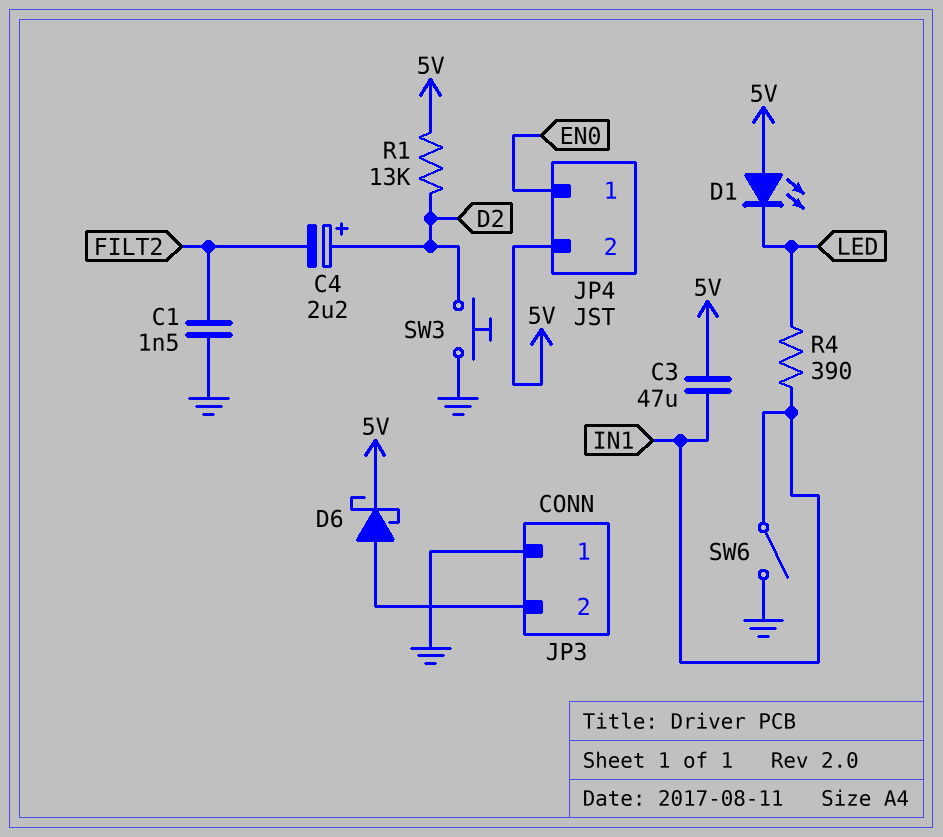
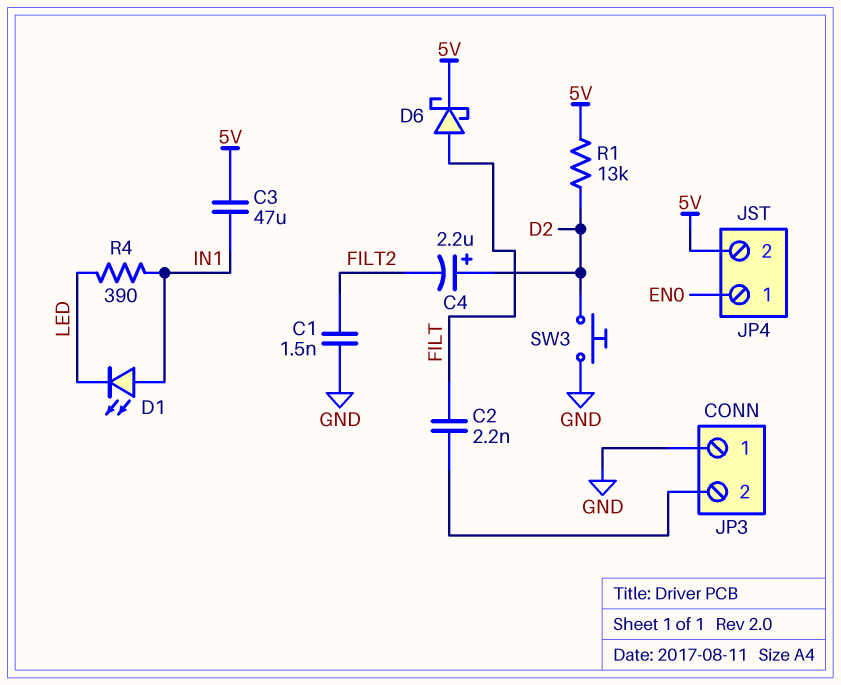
C2: none -> 2.2nF (FILT, JP3/2)
D1: LED (A 5V, K LED) -> LED (A IN1, K LED)
D6: schottky (A JP3/2, K 5V) -> schottky (A FILT, K 5V)
SW6: switch (GND, IN1) -> none

